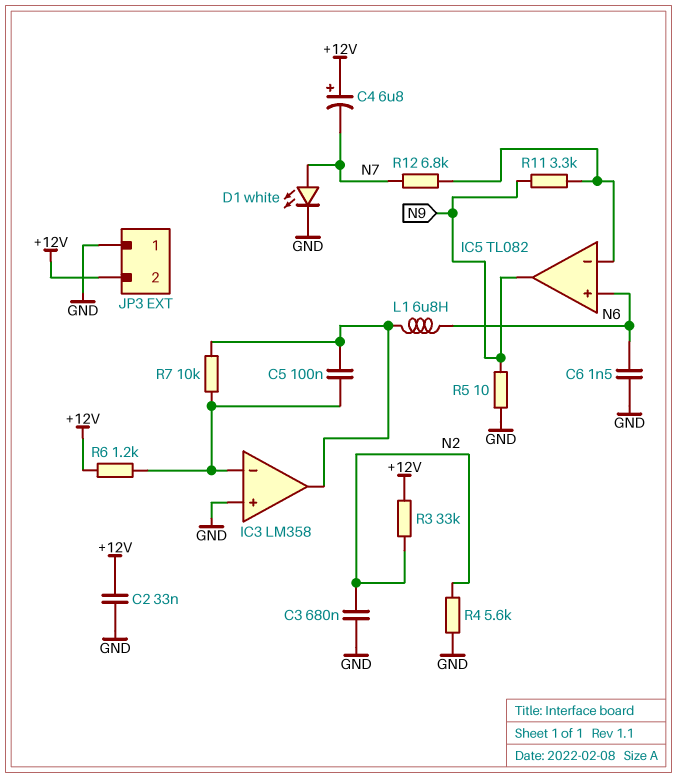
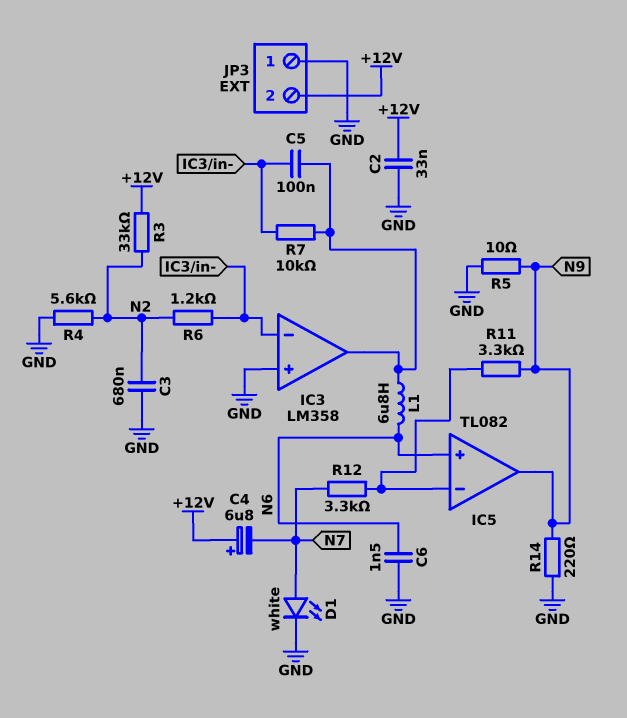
R6: 1.2k (+12V, IC3/in-) -> 1.2k (IC3/in-, N2)
R12: 6.8k (IC5/in-, N7) -> 3.3k (IC5/in-, N7)
R14: none -> 220 (GND, N9)

